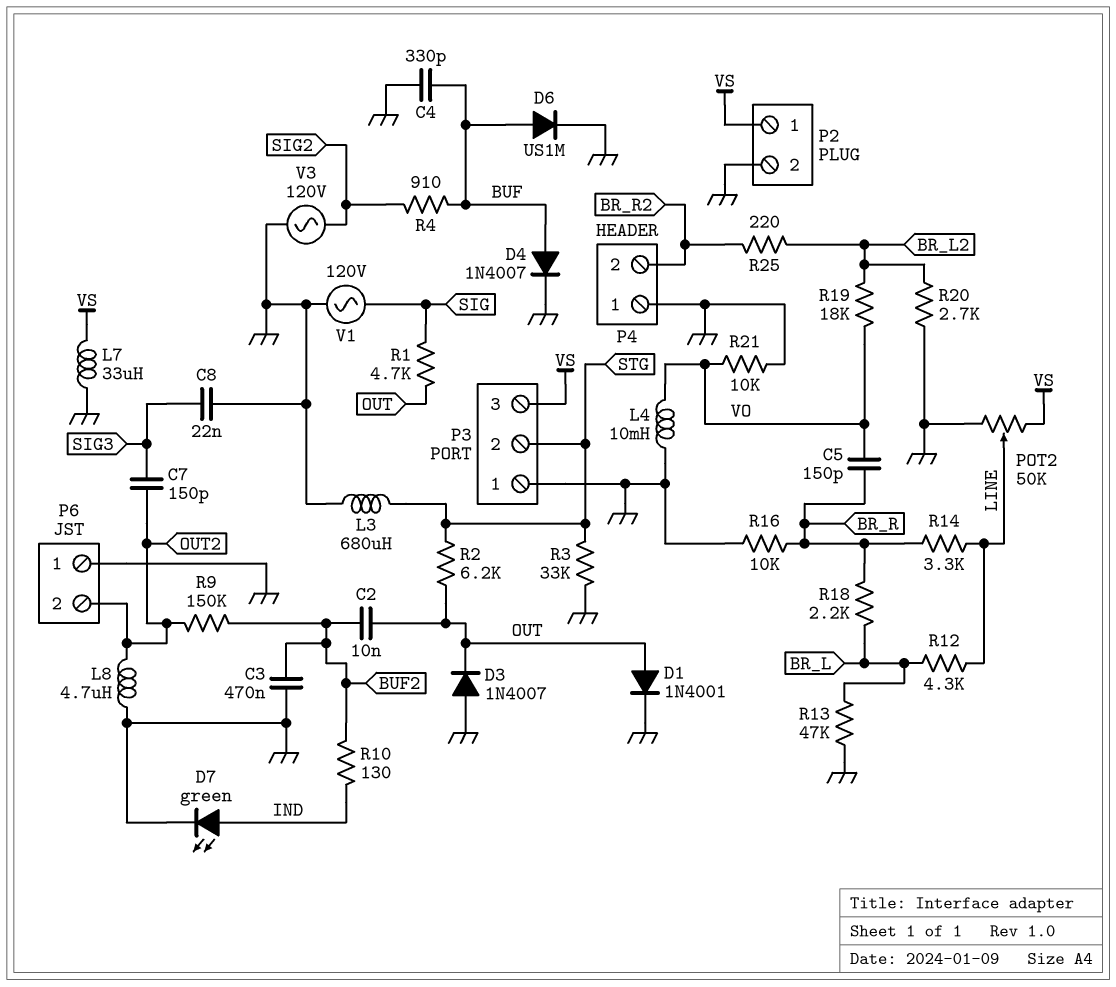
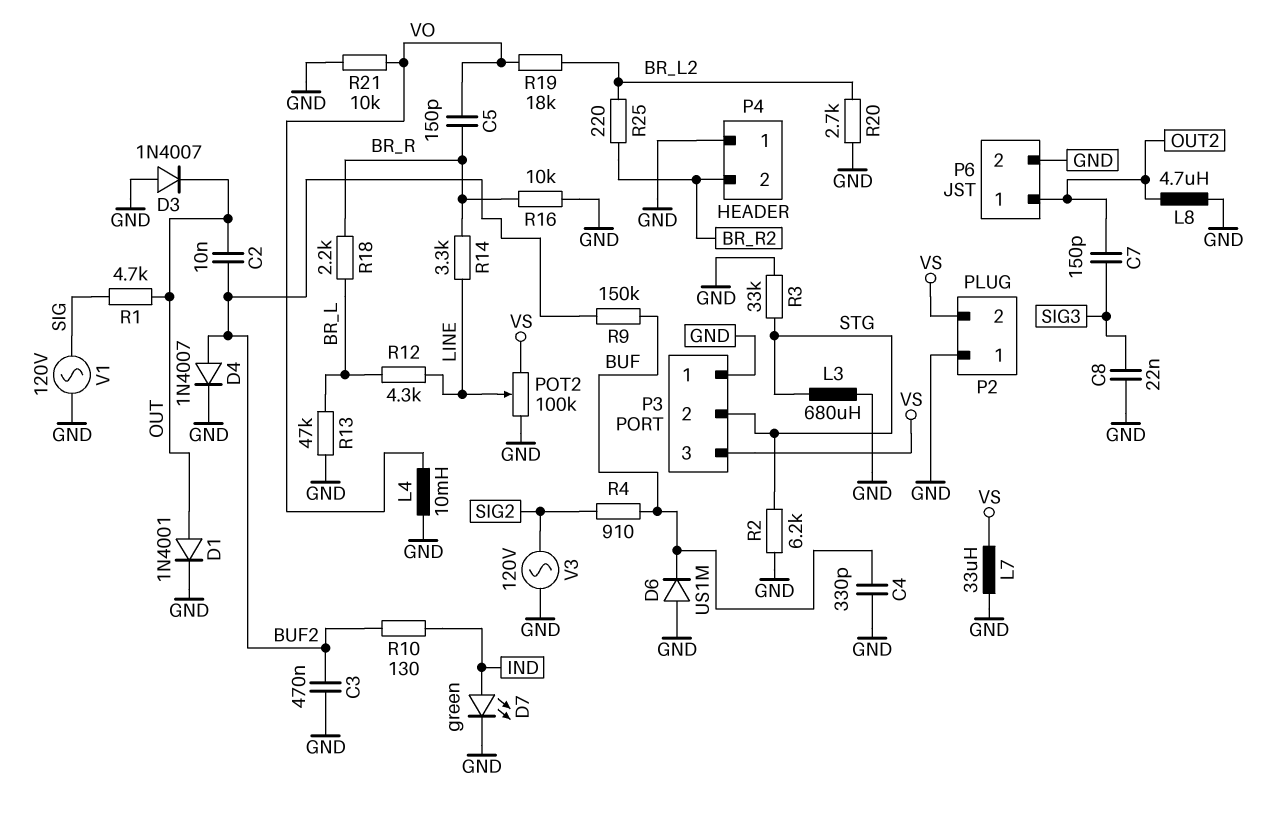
D4: diode 1N4007 (A BUF, K GND) -> diode 1N4007 (A BUF2, K GND)
D6: diode US1M (A BUF, K GND) -> diode US1M (A GND, K BUF)
P2 pin 1: VS -> GND
P2 pin 2: GND -> VS
P6 pin 1: GND -> OUT2
P6 pin 2: OUT2 -> GND
POT2: 50k (GND, VS, wiper LINE) -> 100k (GND, VS, wiper LINE)
R2: 6.2k (OUT, STG) -> 6.2k (GND, STG)
R9: 150k (BUF2, OUT2) -> 150k (BUF, BUF2)

